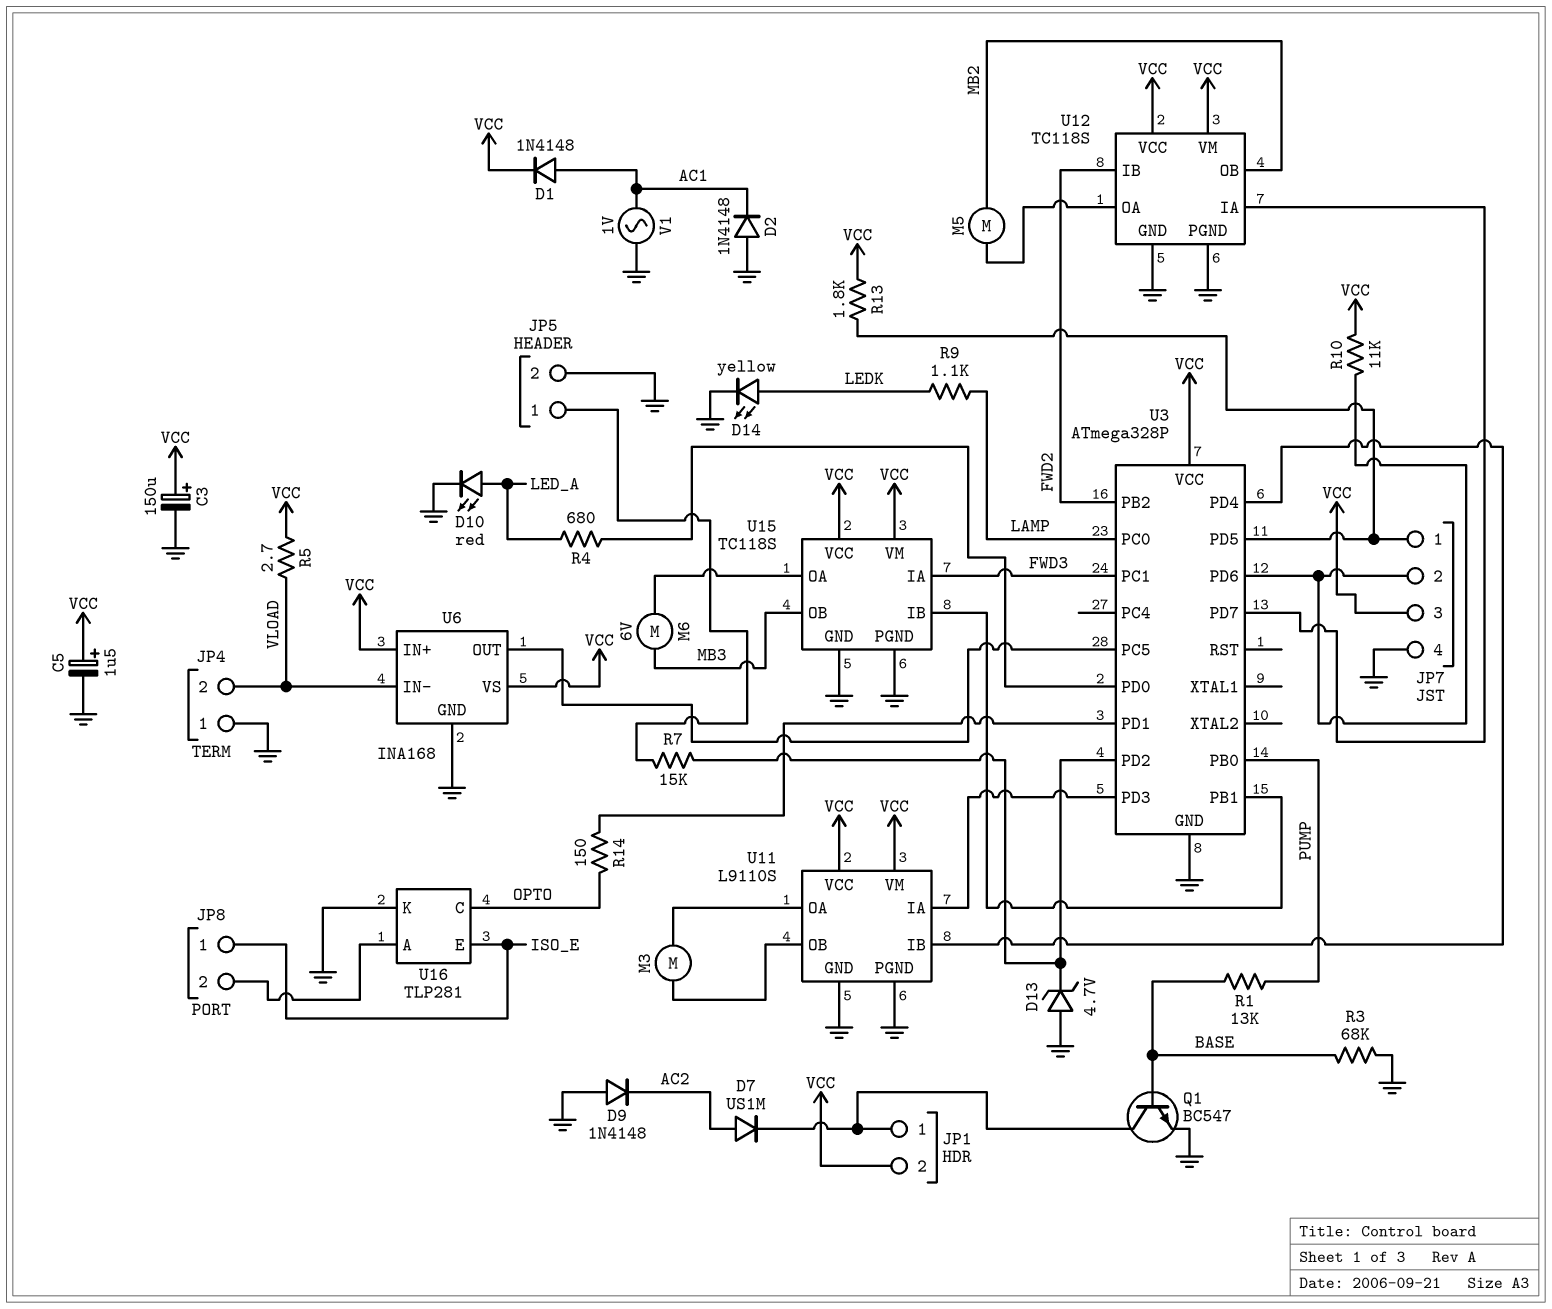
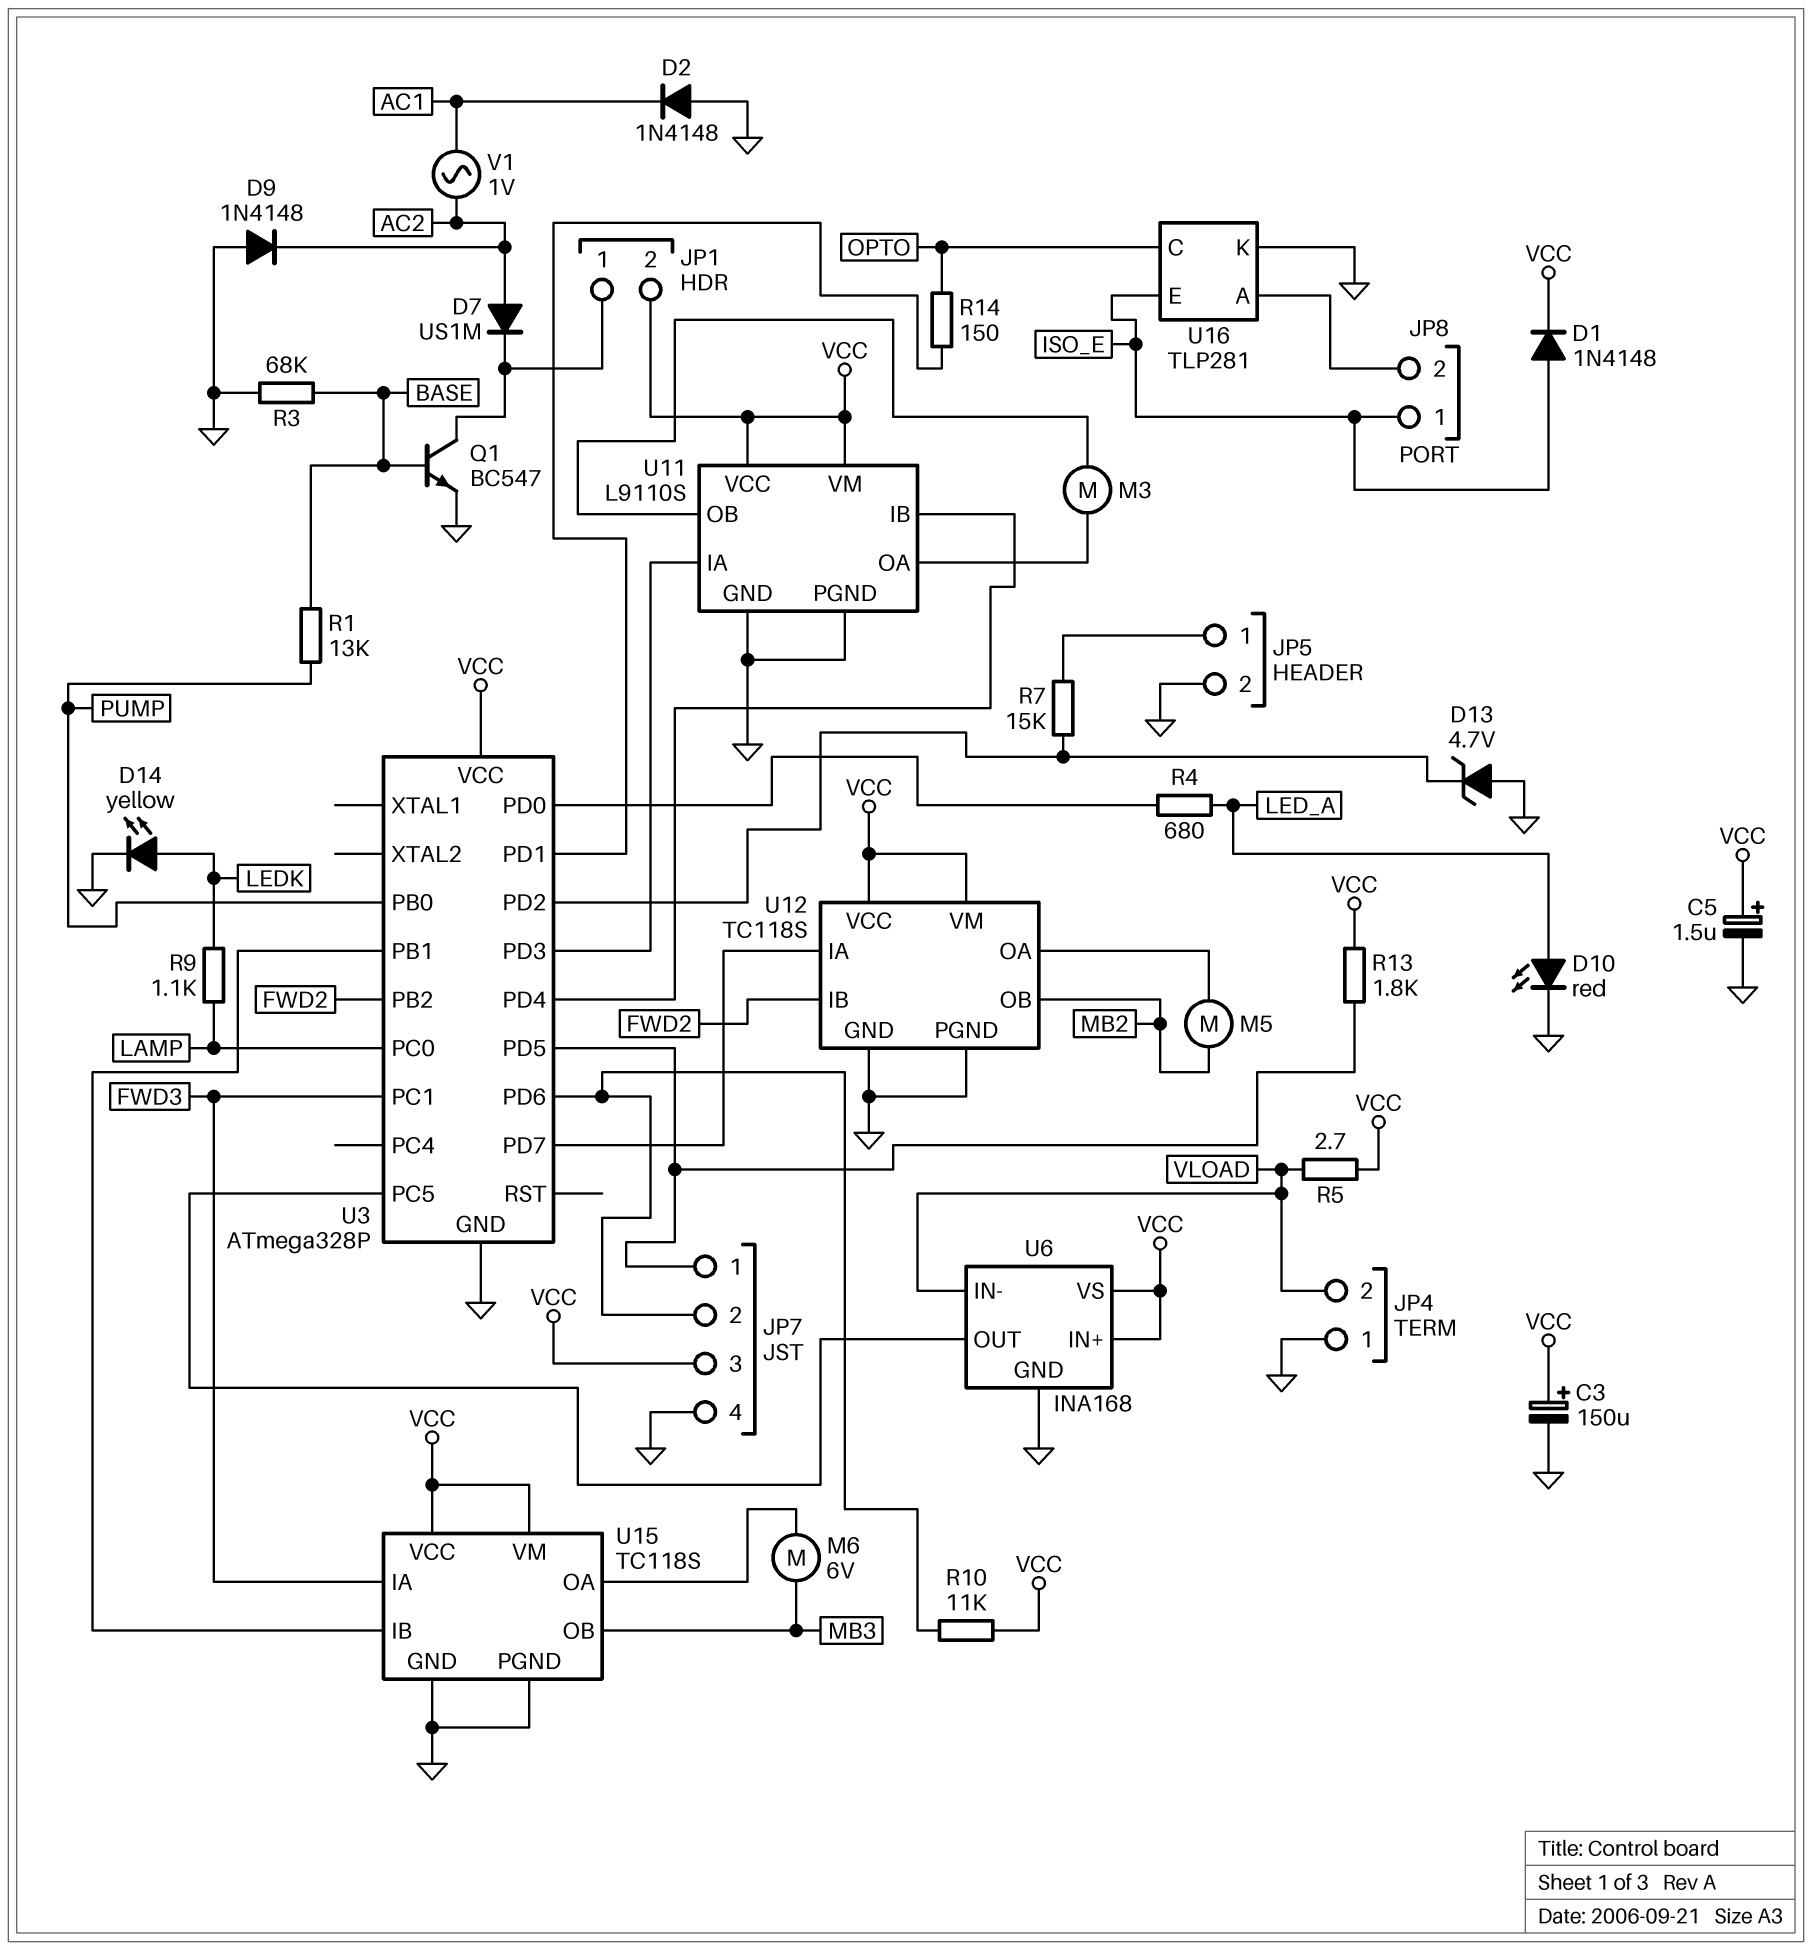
D1: diode 1N4148 (A AC1, K VCC) -> diode 1N4148 (A ISO_E, K VCC)
V1: AC 1V (AC1, GND) -> AC 1V (AC1, AC2)

